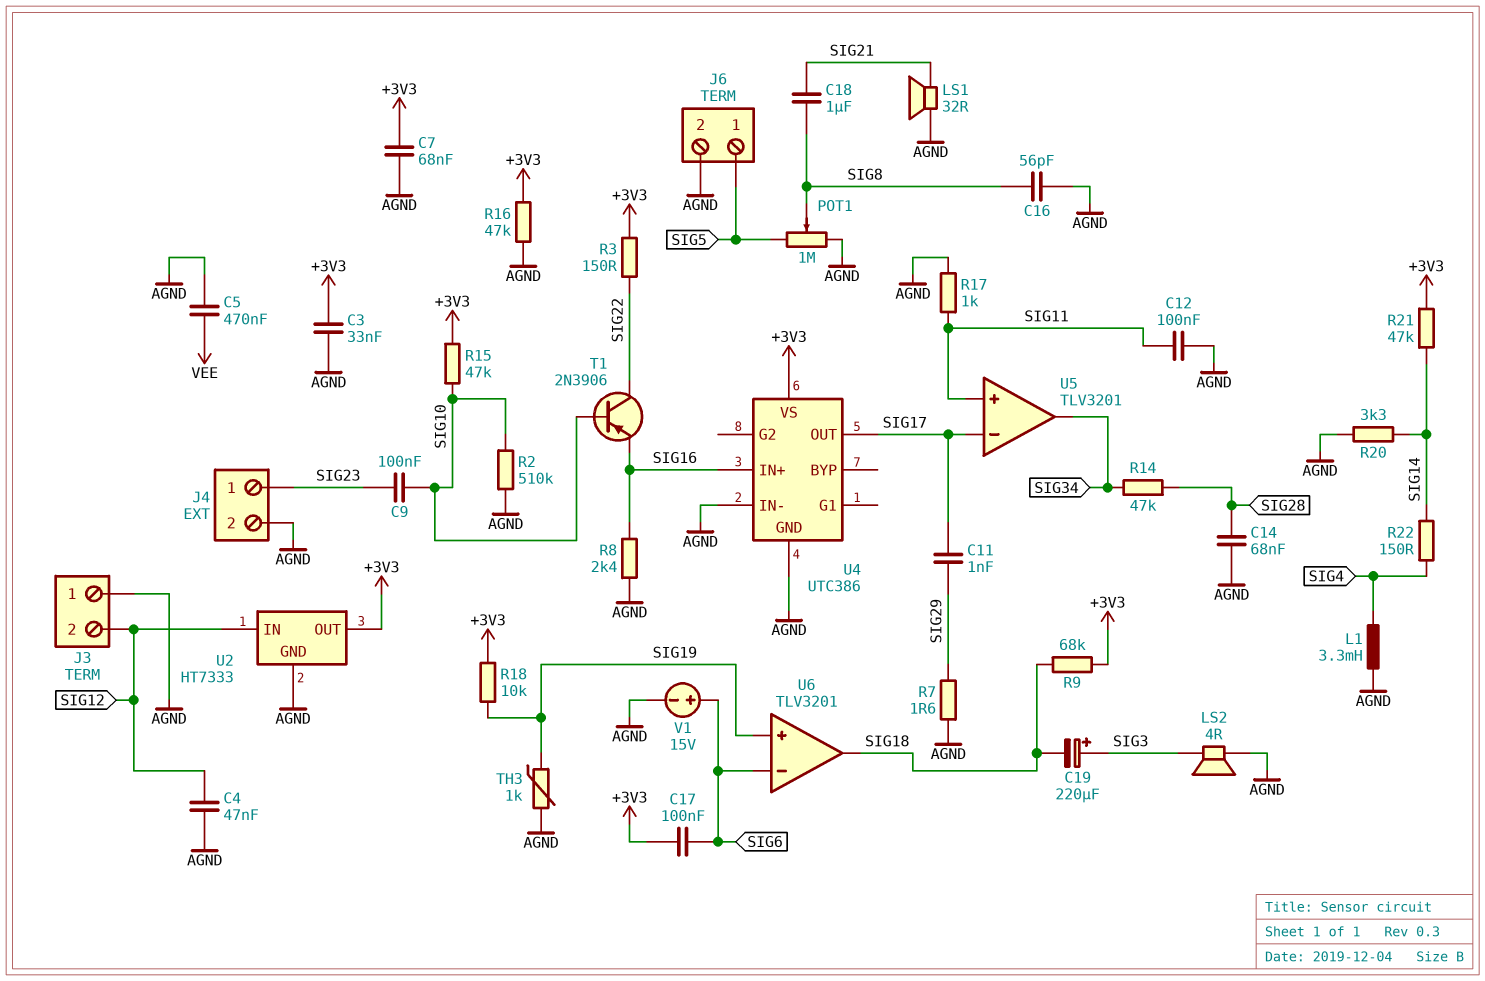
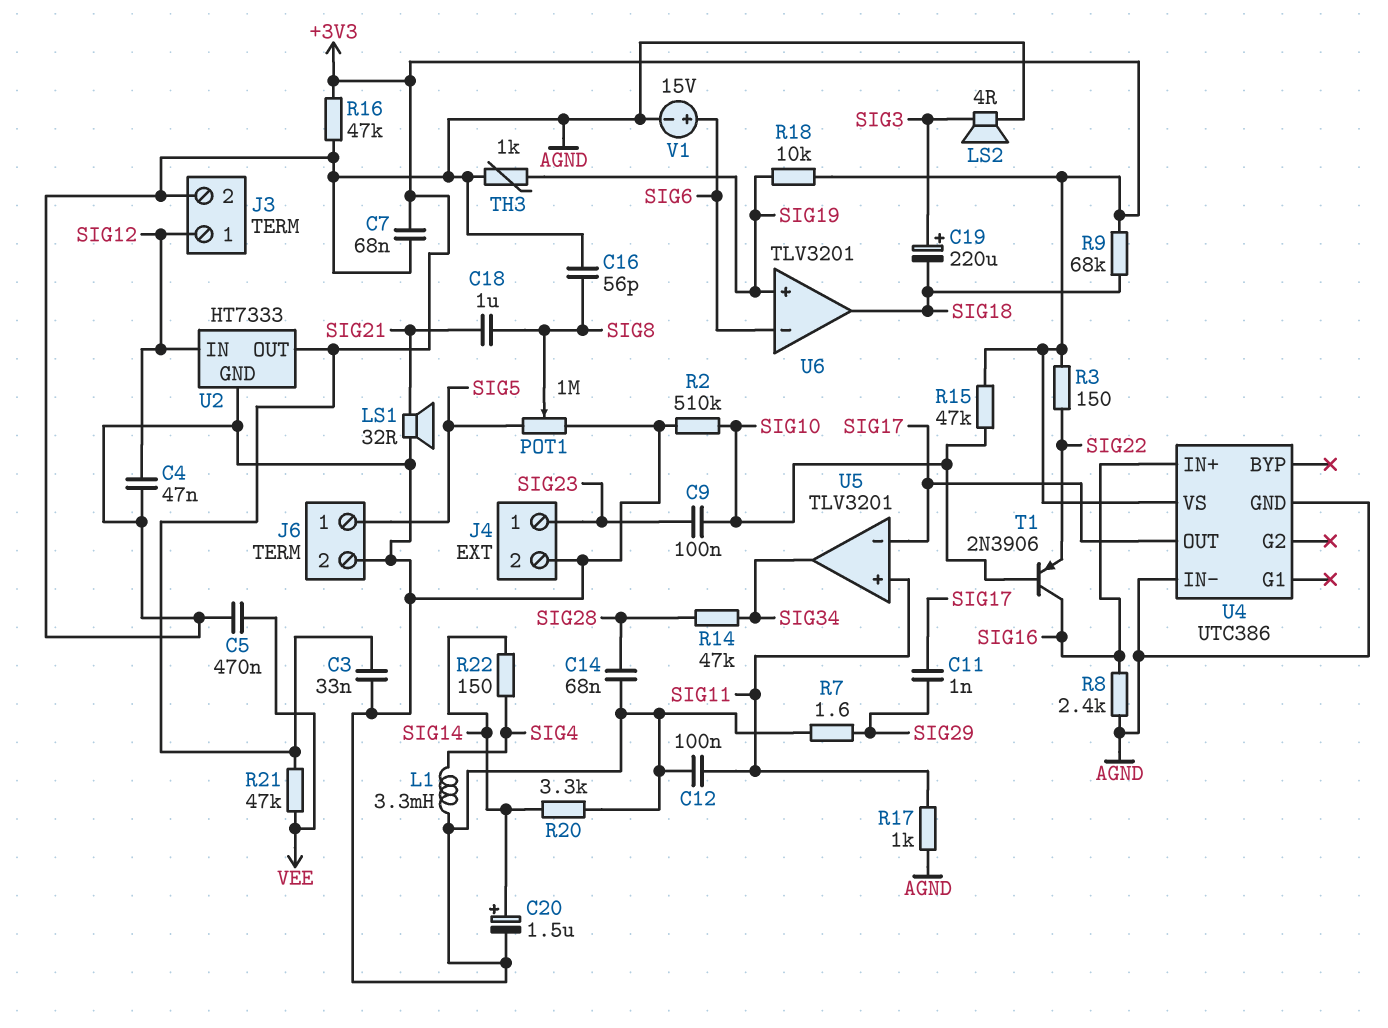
C17: 100nF (+3V3, SIG6) -> none
C20: none -> 1.5uF (plus SIG14, minus AGND)
J3 pin 1: AGND -> SIG12
J3 pin 2: SIG12 -> AGND
R21: 47k (+3V3, SIG14) -> 47k (+3V3, VEE)
T1: PNP 2N3906 (B SIG10, C SIG22, E SIG16) -> PNP 2N3906 (B SIG10, C SIG16, E SIG22)

